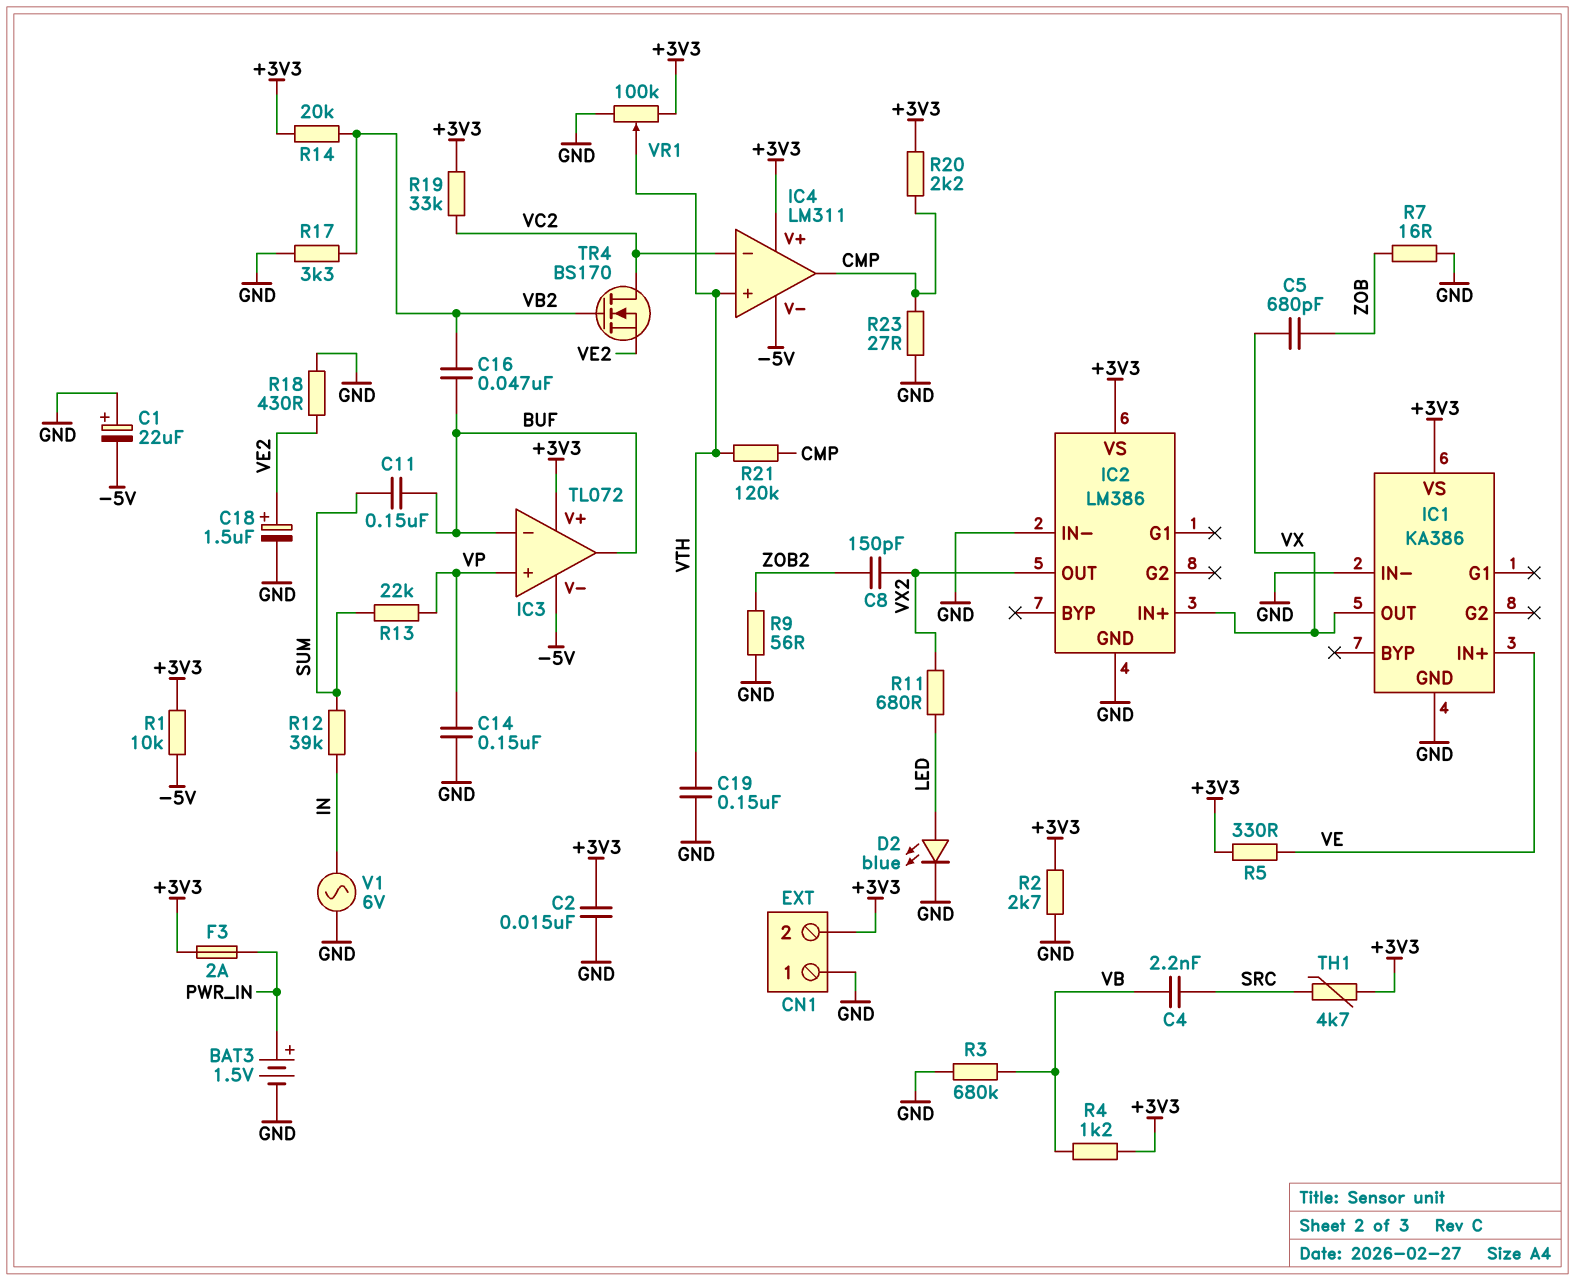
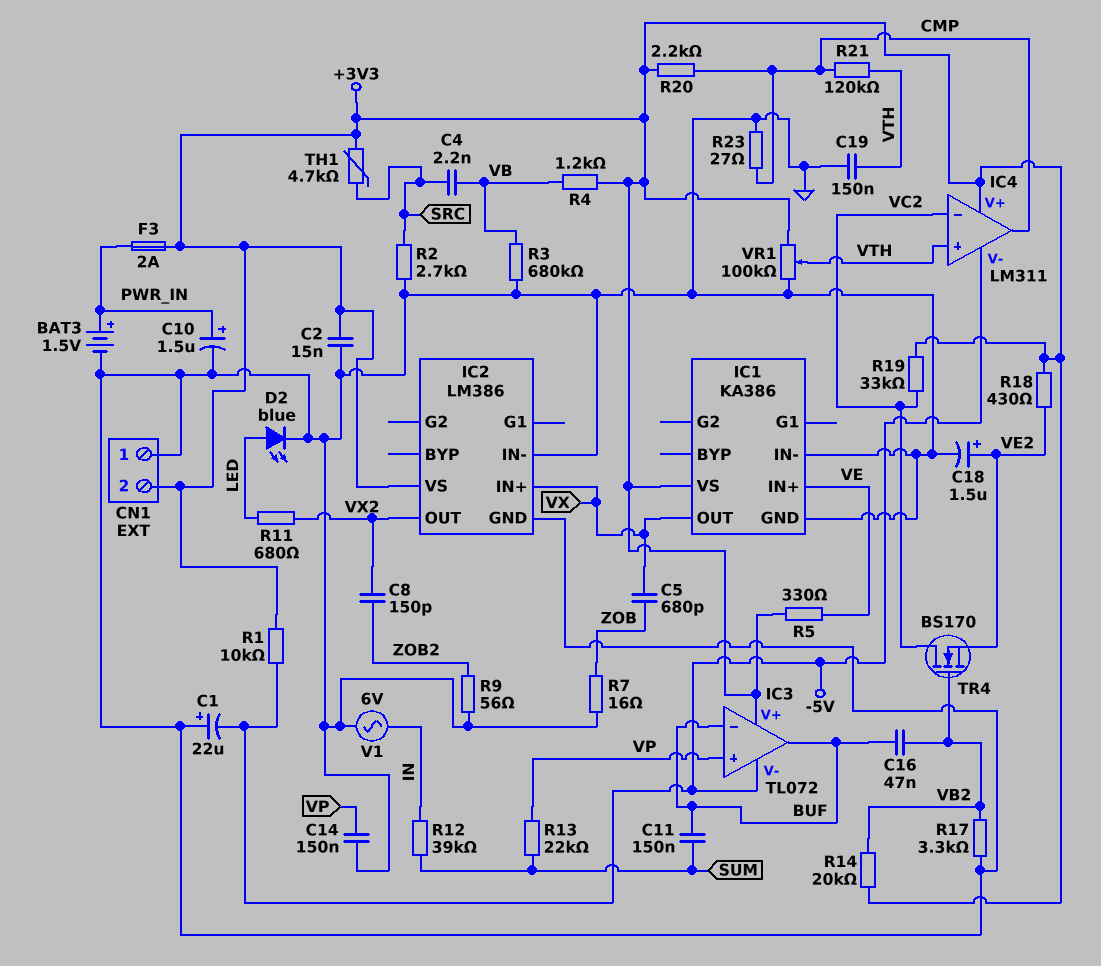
C10: none -> 1.5uF (plus PWR_IN, minus GND)
R2: 2.7k (+3V3, GND) -> 2.7k (GND, SRC)
R18: 430 (GND, VE2) -> 430 (+3V3, VE2)

